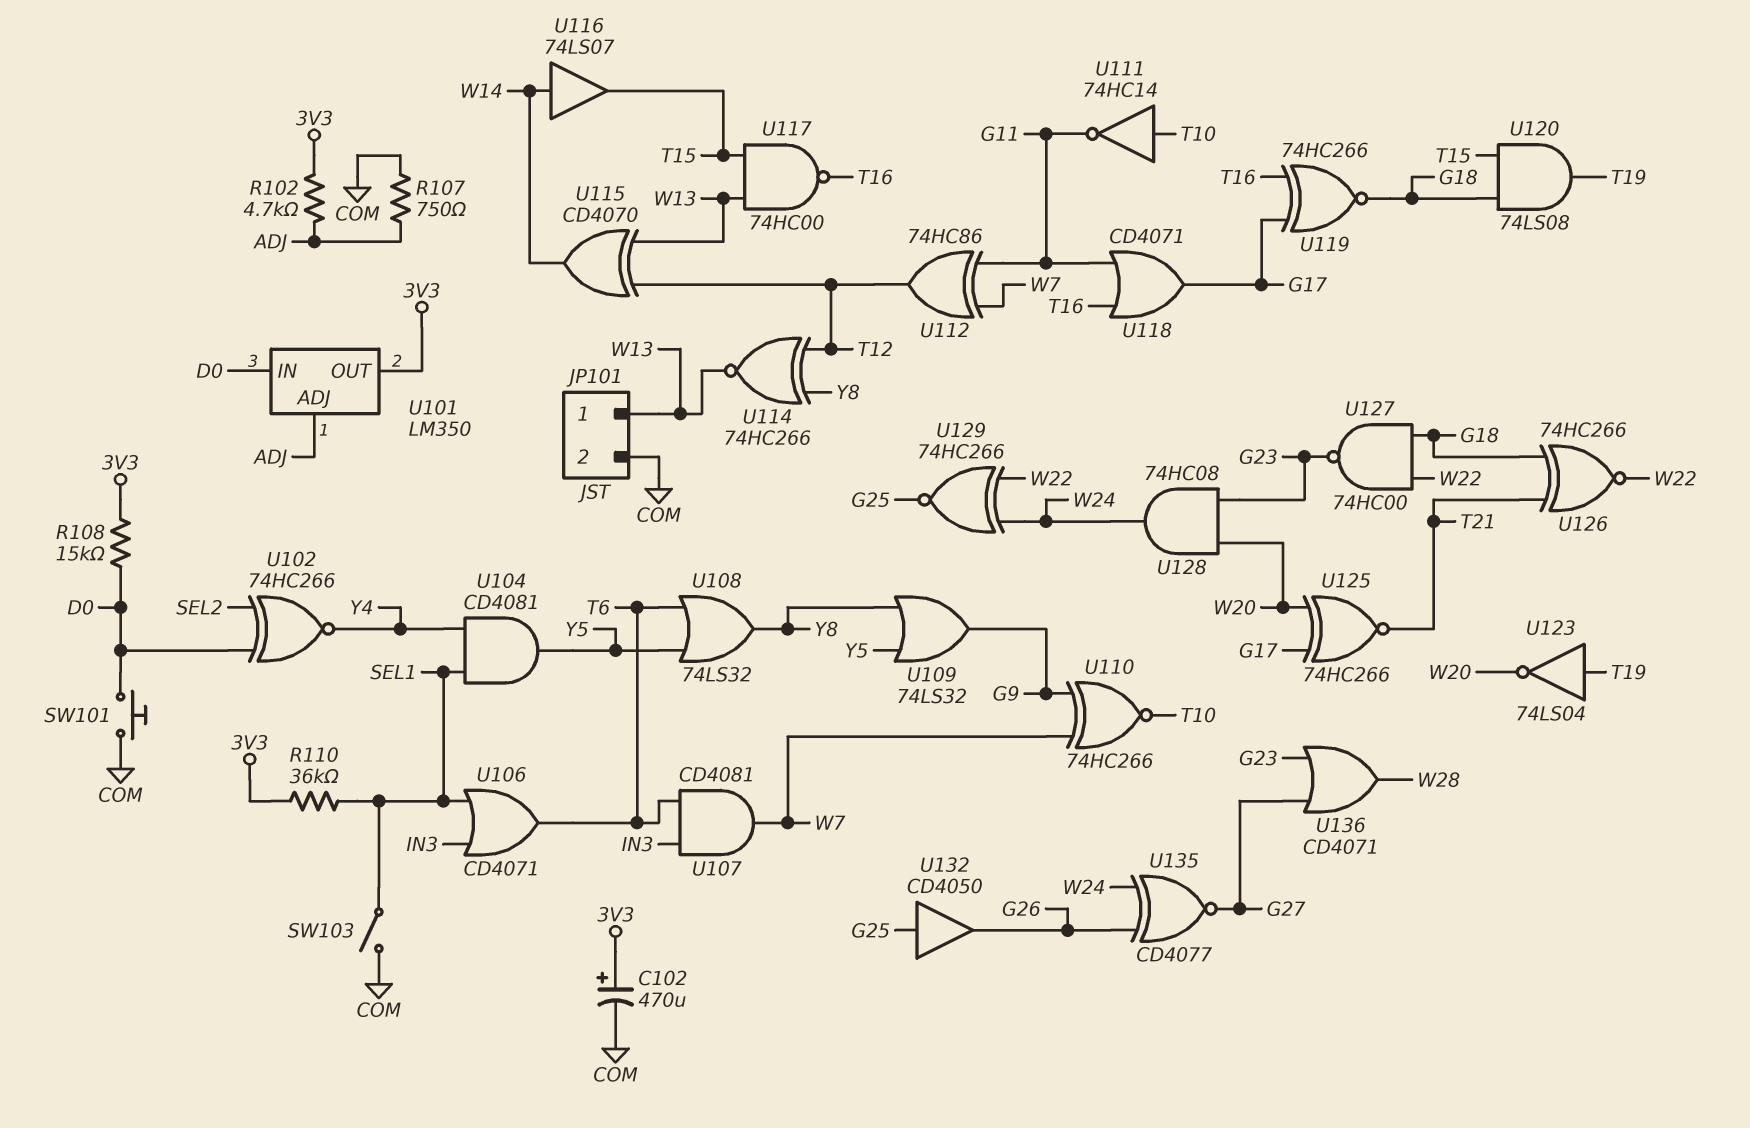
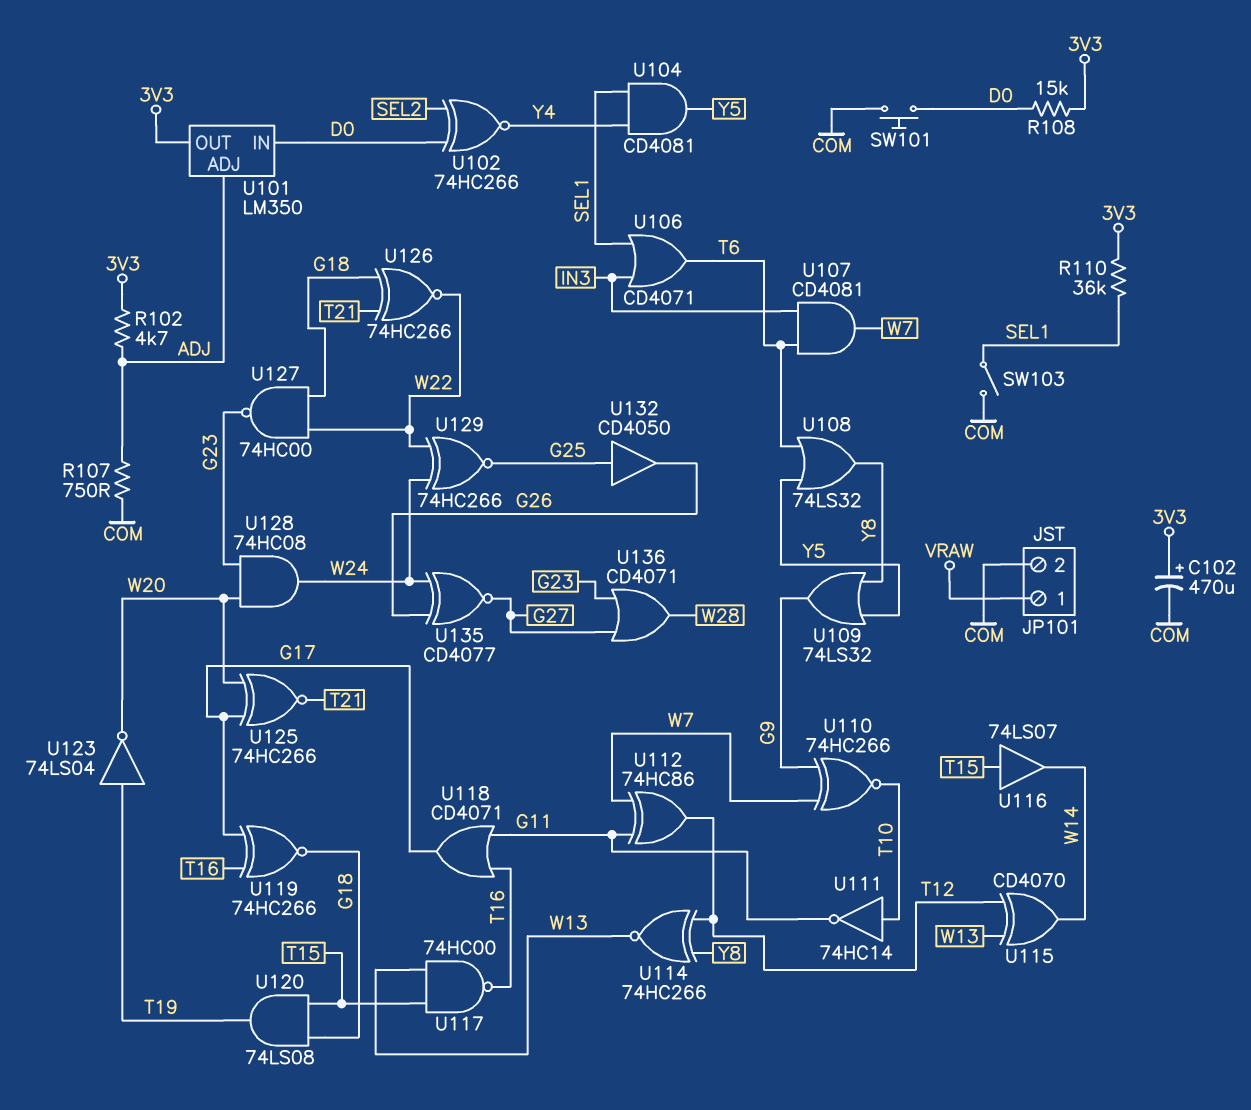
JP101 pin 1: W13 -> VRAW
U116: buffer 74LS07 (in W14, out T15) -> buffer 74LS07 (in T15, out W14)

